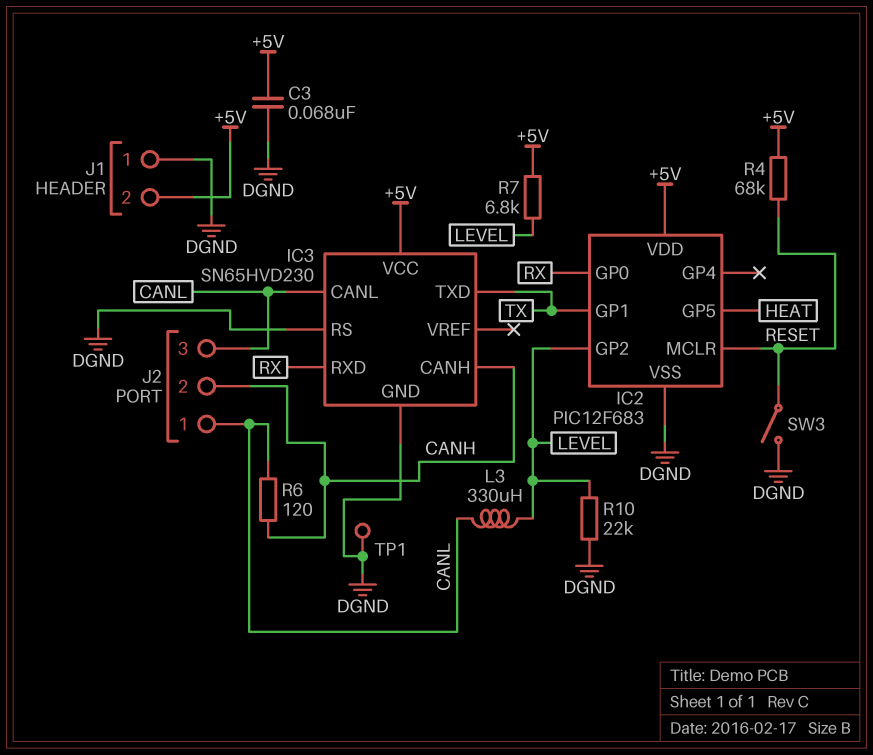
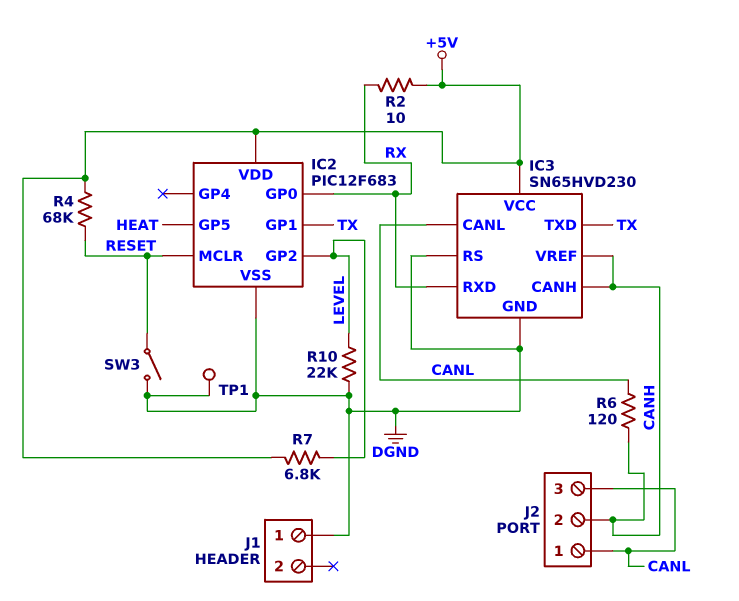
C3: 68nF (+5V, DGND) -> none
IC3 pin VREF: none -> CANH
J1 pin 2: +5V -> none
L3: 330uH (CANL, LEVEL) -> none
R2: none -> 10 (+5V, RX)

